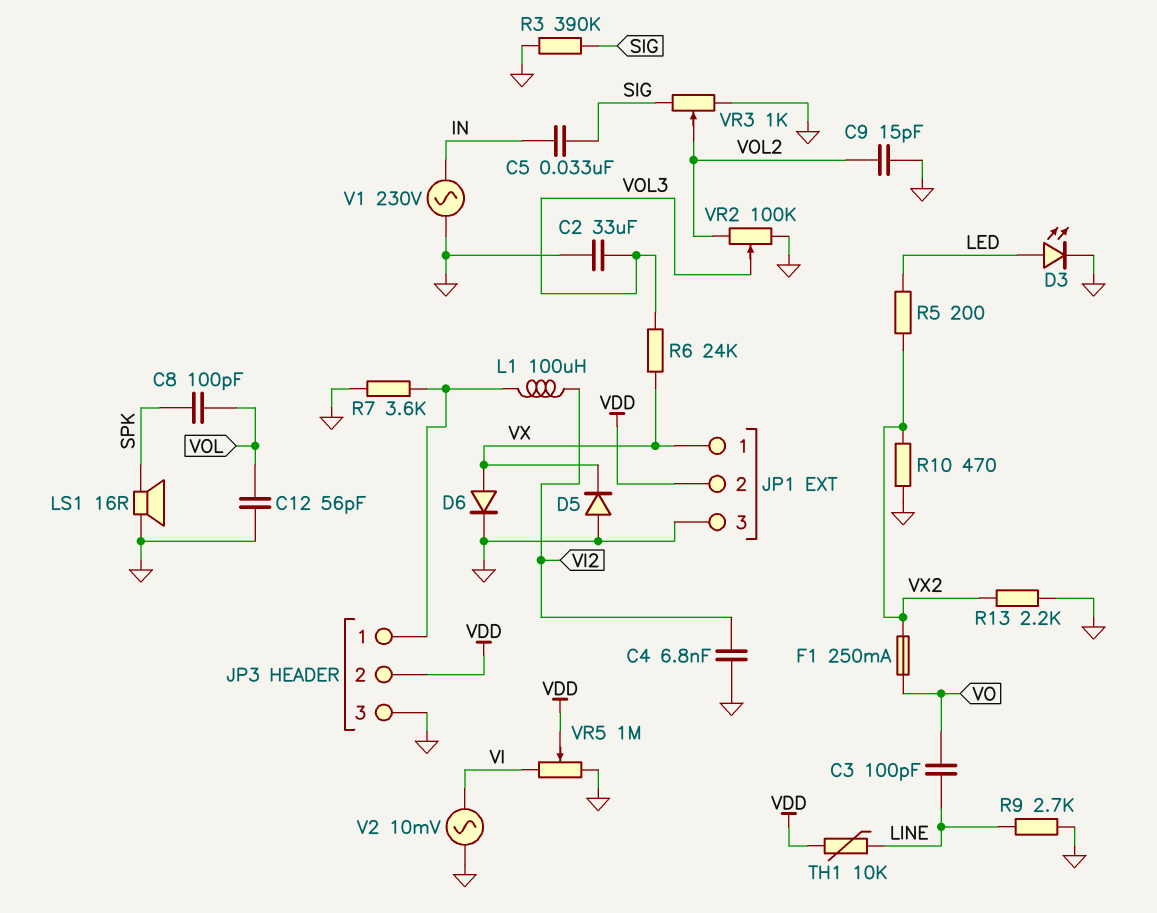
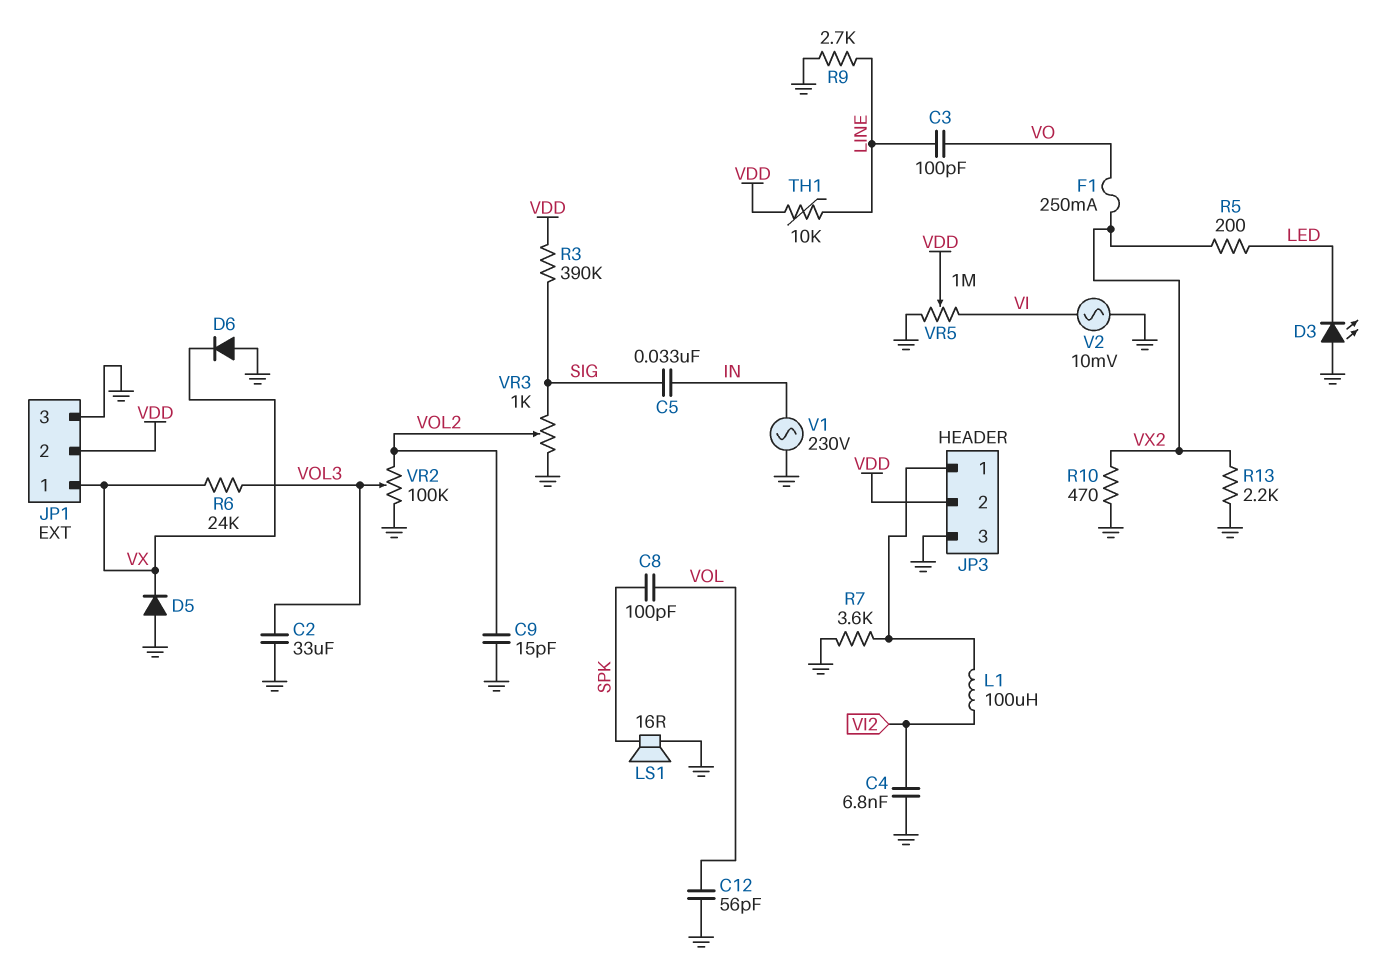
D3: LED (A LED, K GND) -> LED (A GND, K LED)
D6: diode (A VX, K GND) -> diode (A GND, K VX)
R3: 390k (GND, SIG) -> 390k (SIG, VDD)

